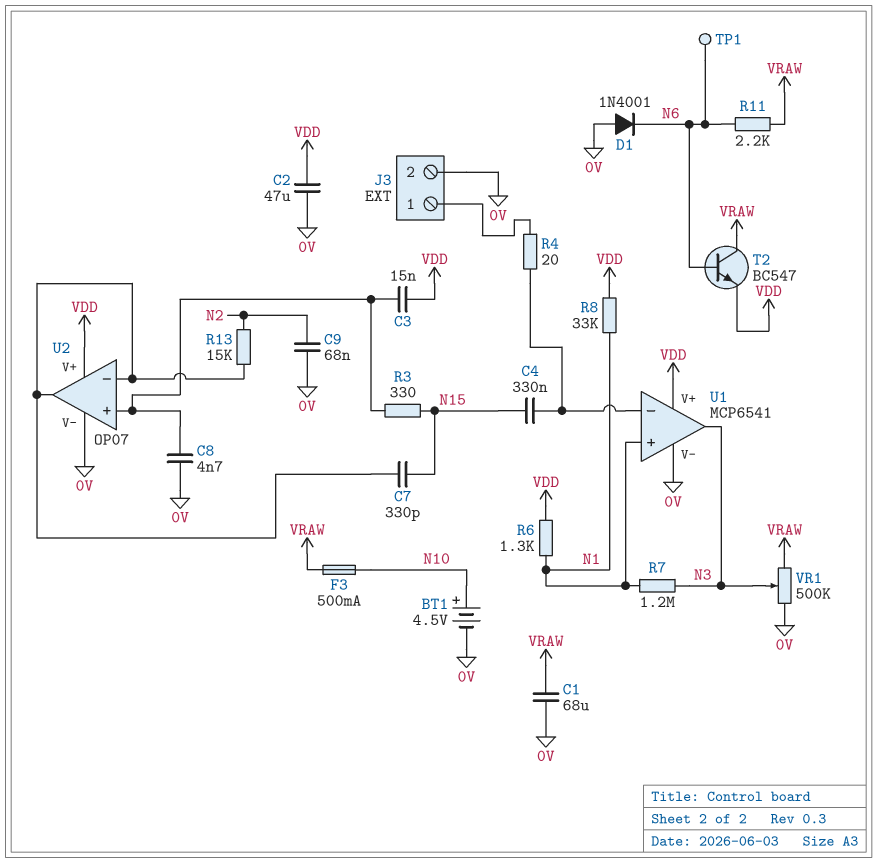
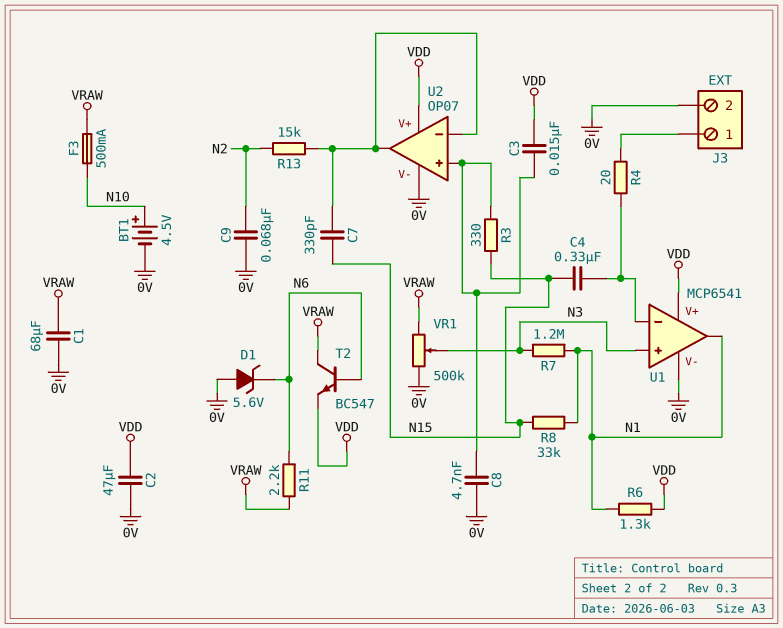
D1: diode 1N4001 (A 0V, K N6) -> zener 5.6V (A 0V, K N6)
R8: 33k (N1, VDD) -> 33k (N1, N15)
TP1: test point (N6) -> none
U1 pin in+: N1 -> N3
U1 pin out: N3 -> N1

